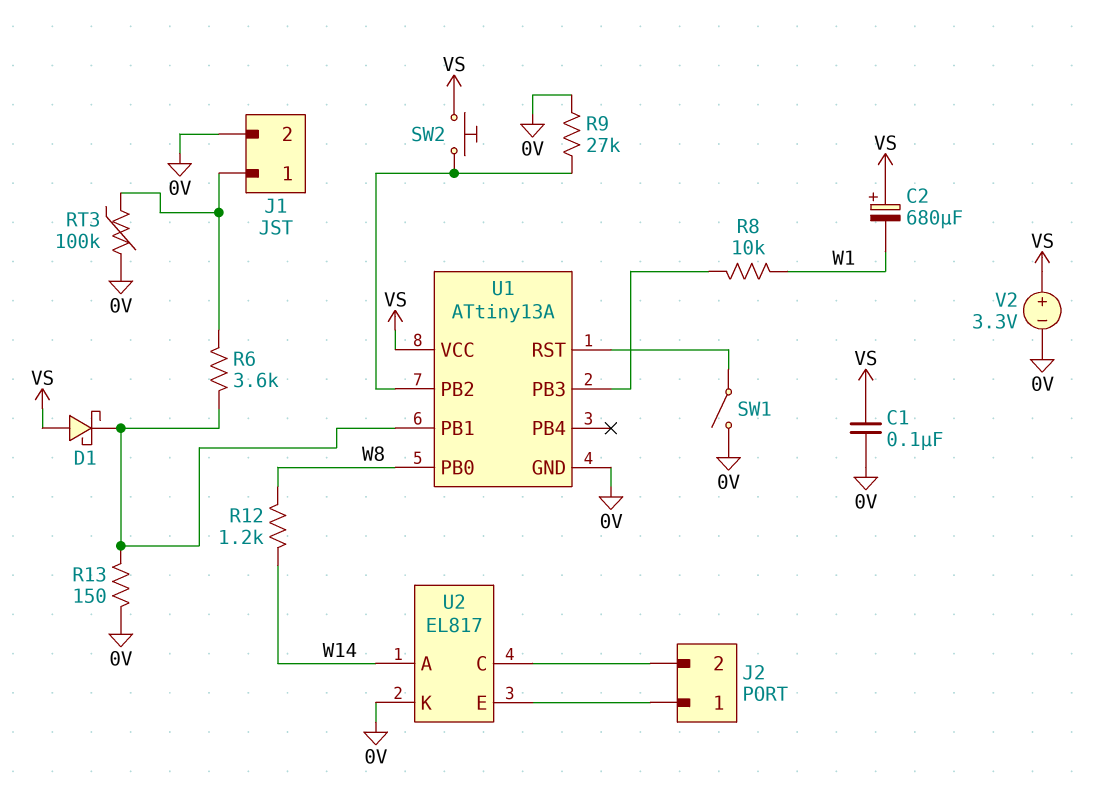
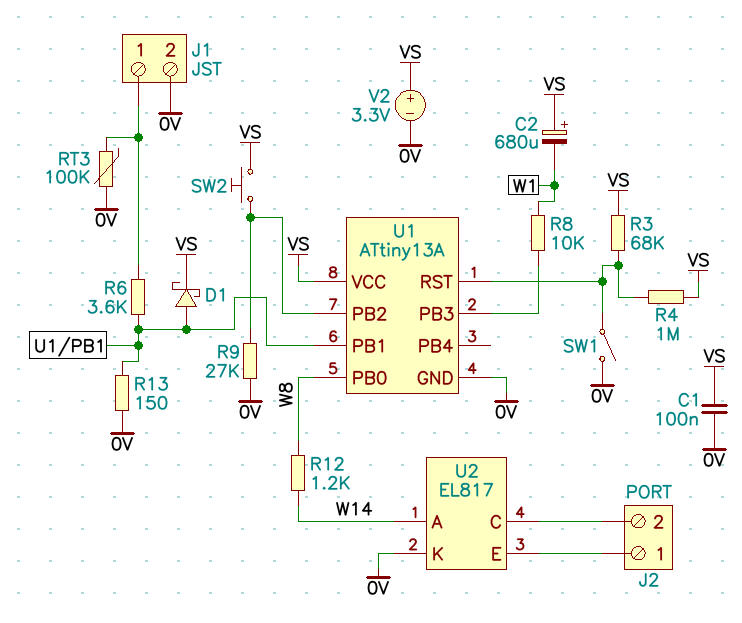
D1: schottky (A VS, K U1/PB1) -> schottky (A U1/PB1, K VS)
R3: none -> 68k (U1/RST, VS)
R4: none -> 1M (U1/RST, VS)

